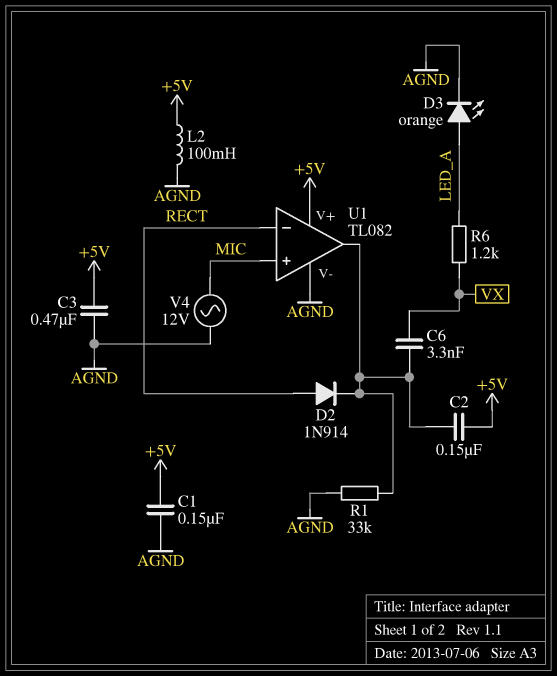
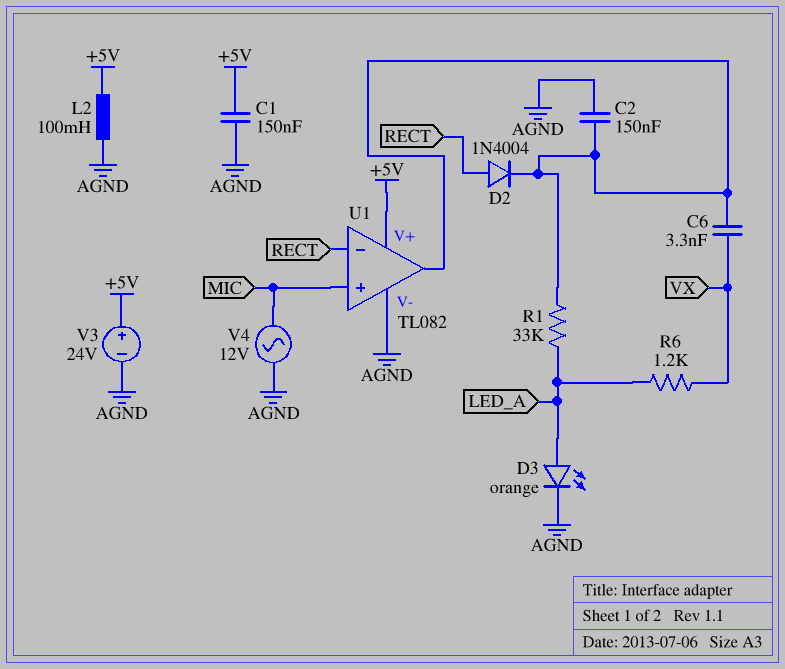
C2: 150nF (+5V, U1/out) -> 150nF (AGND, U1/out)
C3: 470nF (+5V, AGND) -> none
D2: diode 1N914 (A RECT, K U1/out) -> diode 1N4004 (A RECT, K U1/out)
R1: 33k (AGND, U1/out) -> 33k (LED_A, U1/out)
V3: none -> 24V (plus +5V, minus AGND)

